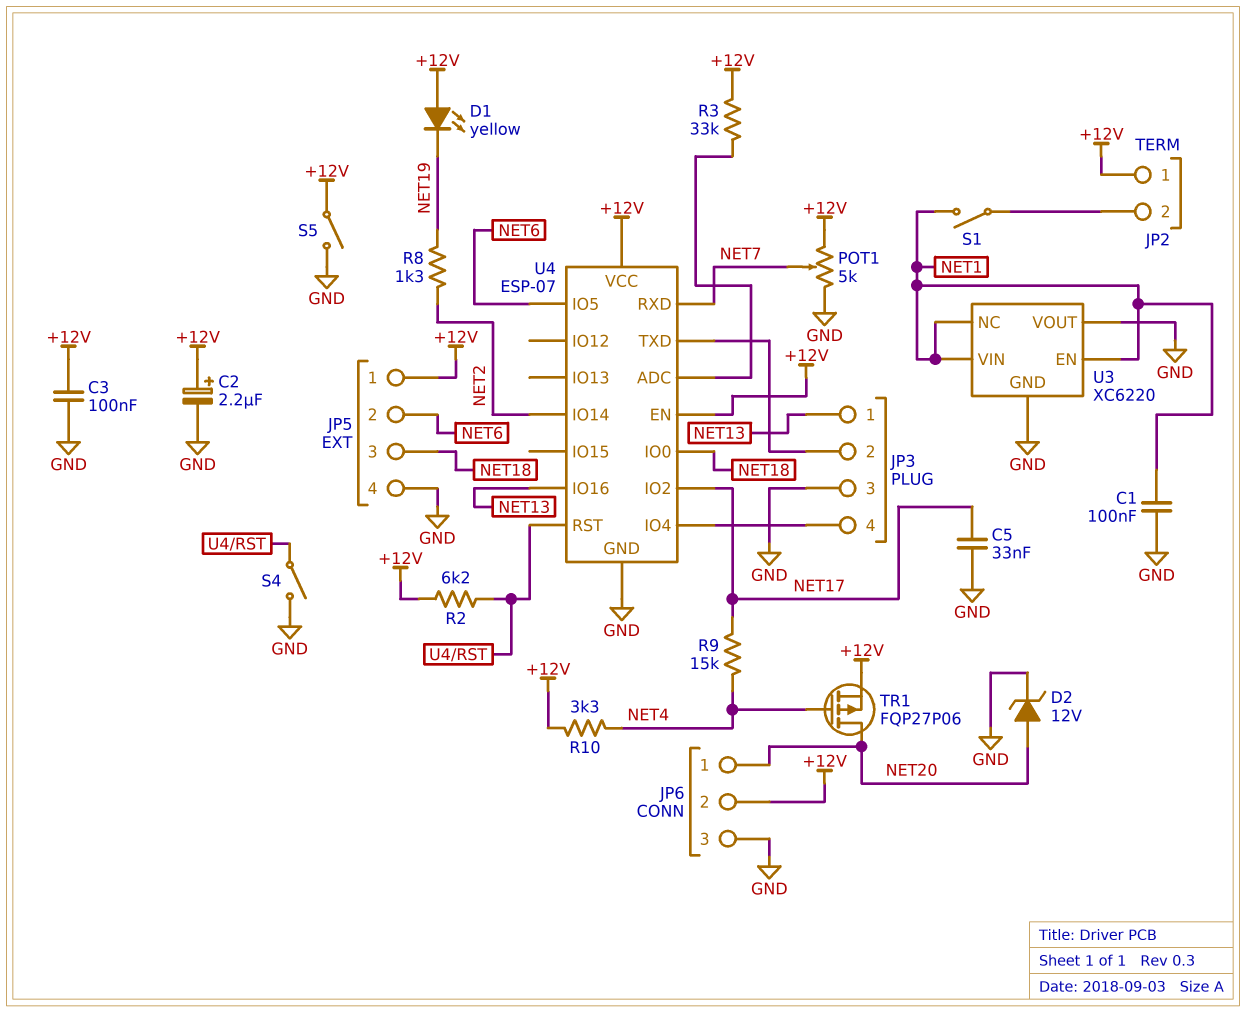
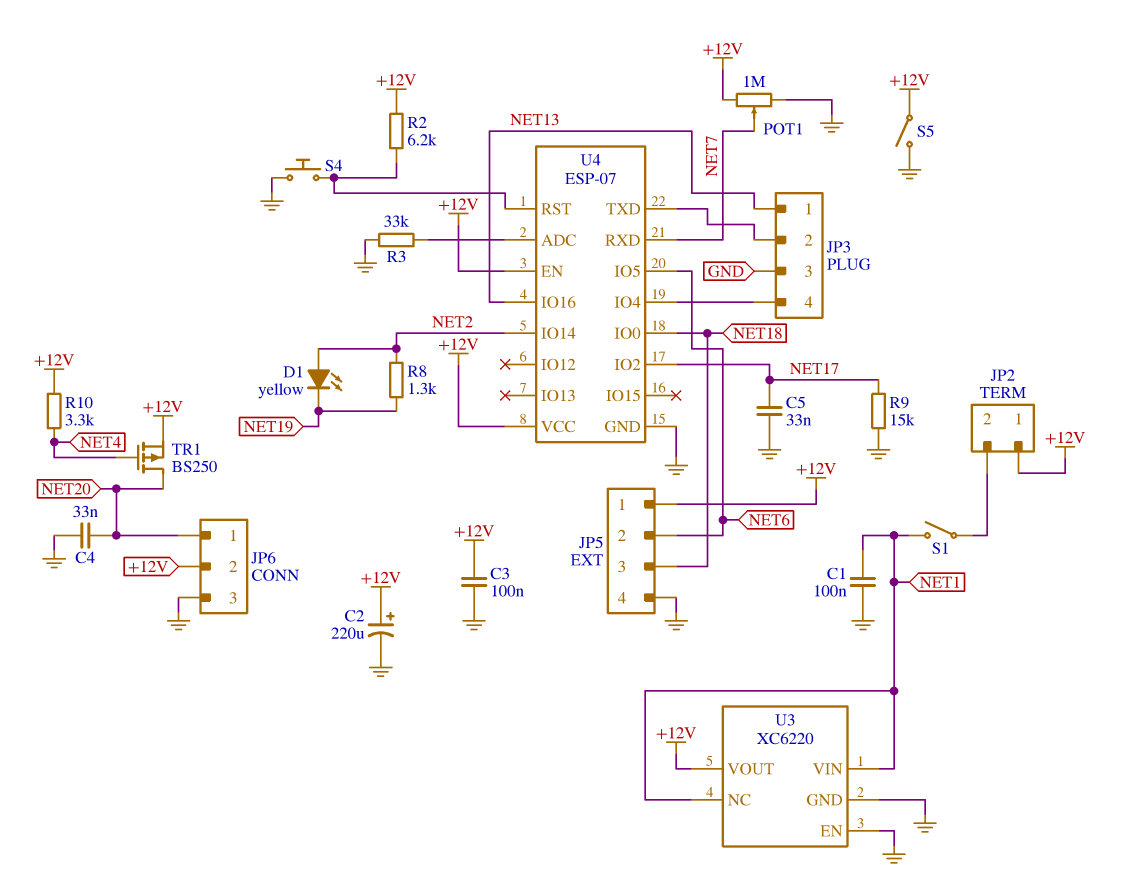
C2: 2.2uF (plus +12V, minus GND) -> 220uF (plus +12V, minus GND)
C4: none -> 33nF (GND, NET20)
D1: LED yellow (A +12V, K NET19) -> LED yellow (A NET2, K NET19)
D2: zener 12V (A NET20, K GND) -> none
POT1: 5k (+12V, GND, wiper NET7) -> 1M (+12V, GND, wiper NET7)
R3: 33k (+12V, U4/ADC) -> 33k (GND, U4/ADC)
R9: 15k (NET4, NET17) -> 15k (GND, NET17)
S4: switch (GND, U4/RST) -> button (GND, U4/RST)
TR1: PMOS FQP27P06 (G NET4, D NET20, S +12V) -> PMOS BS250 (G NET4, D NET20, S +12V)
U3 pin EN: NET1 -> GND
U3 pin VOUT: GND -> +12V

